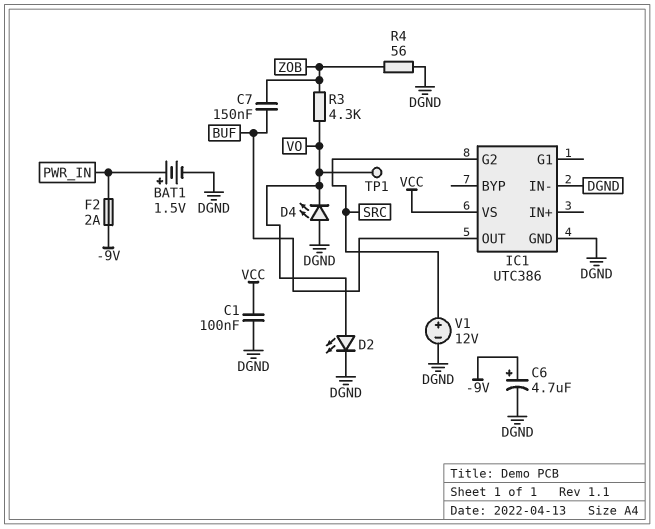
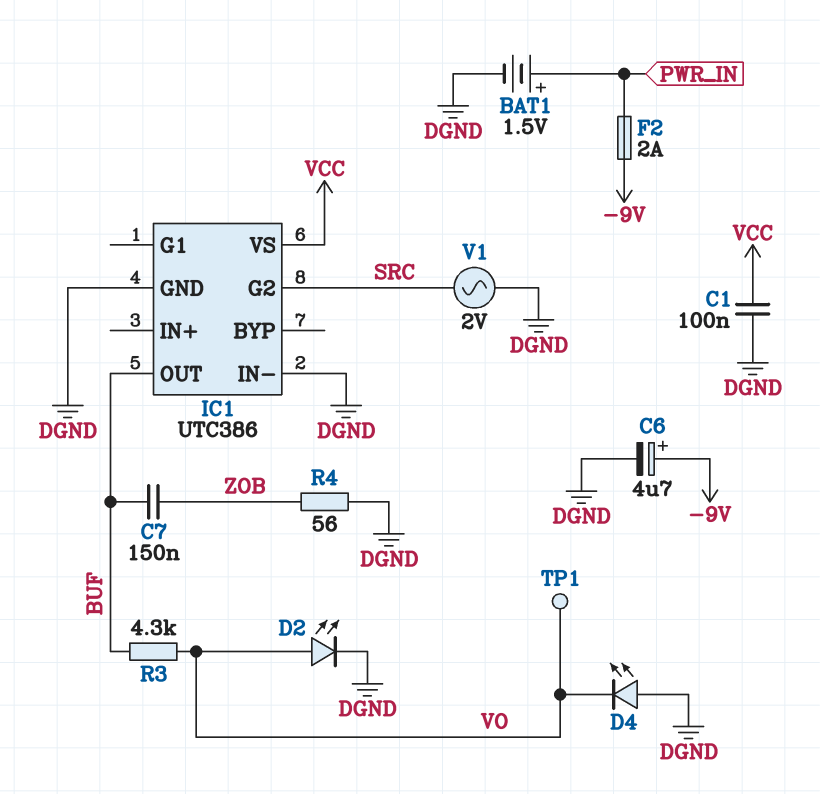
R3: 4.3k (VO, ZOB) -> 4.3k (BUF, VO)
V1: 12V (plus SRC, minus DGND) -> AC 2V (DGND, SRC)

